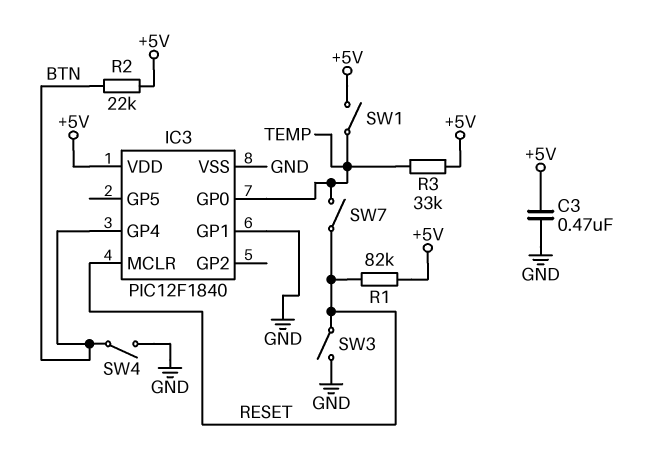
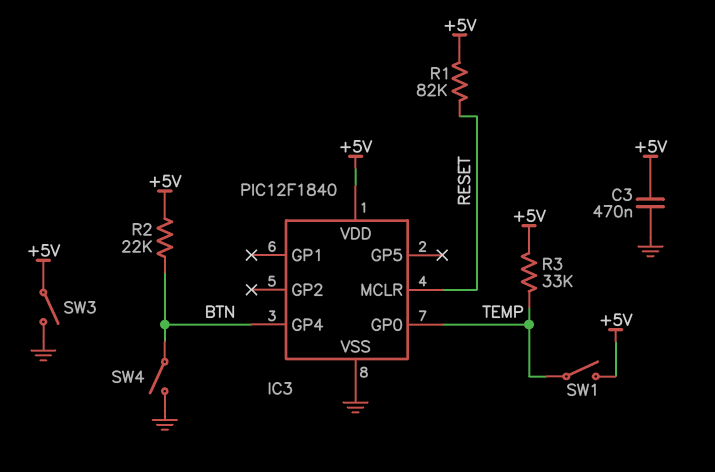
IC3 pin GP1: GND -> none
SW3: switch (GND, RESET) -> switch (+5V, GND)
SW7: switch (RESET, TEMP) -> none

